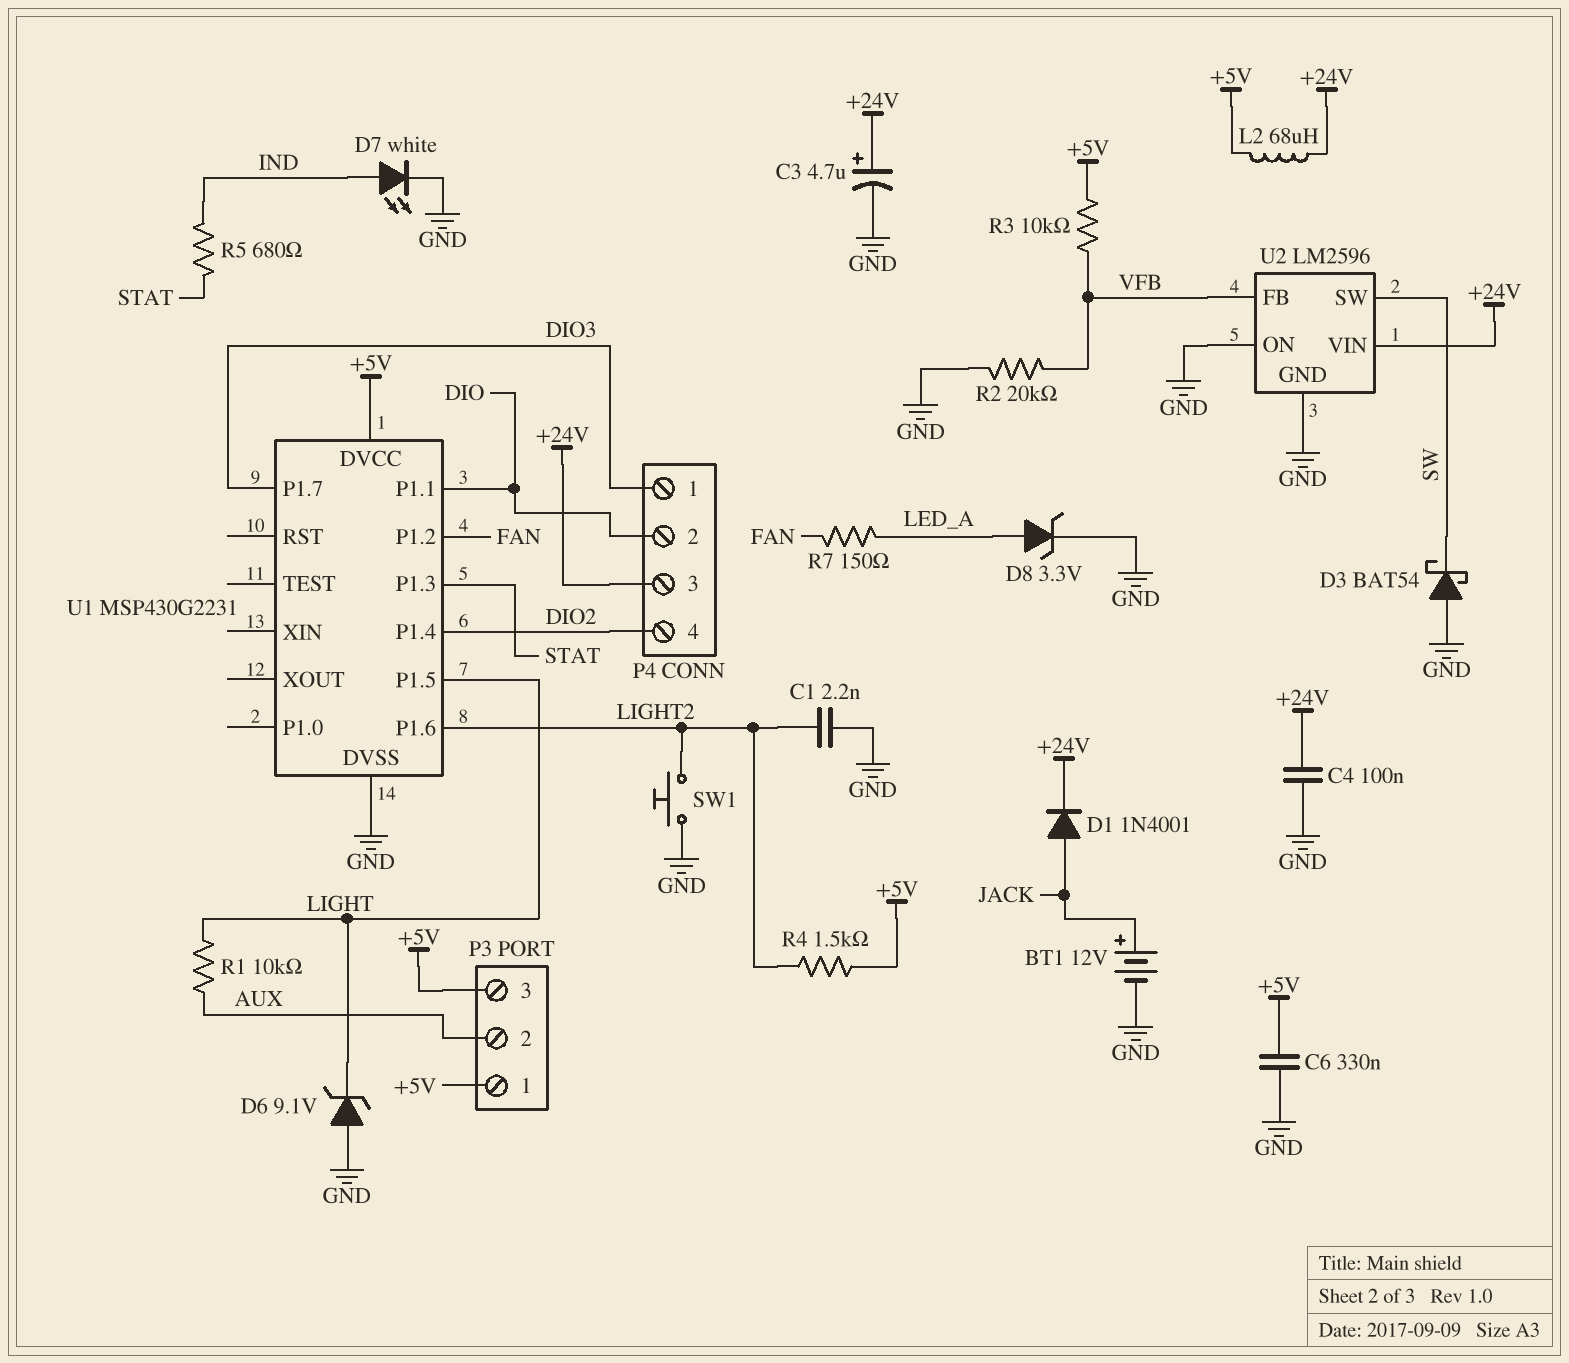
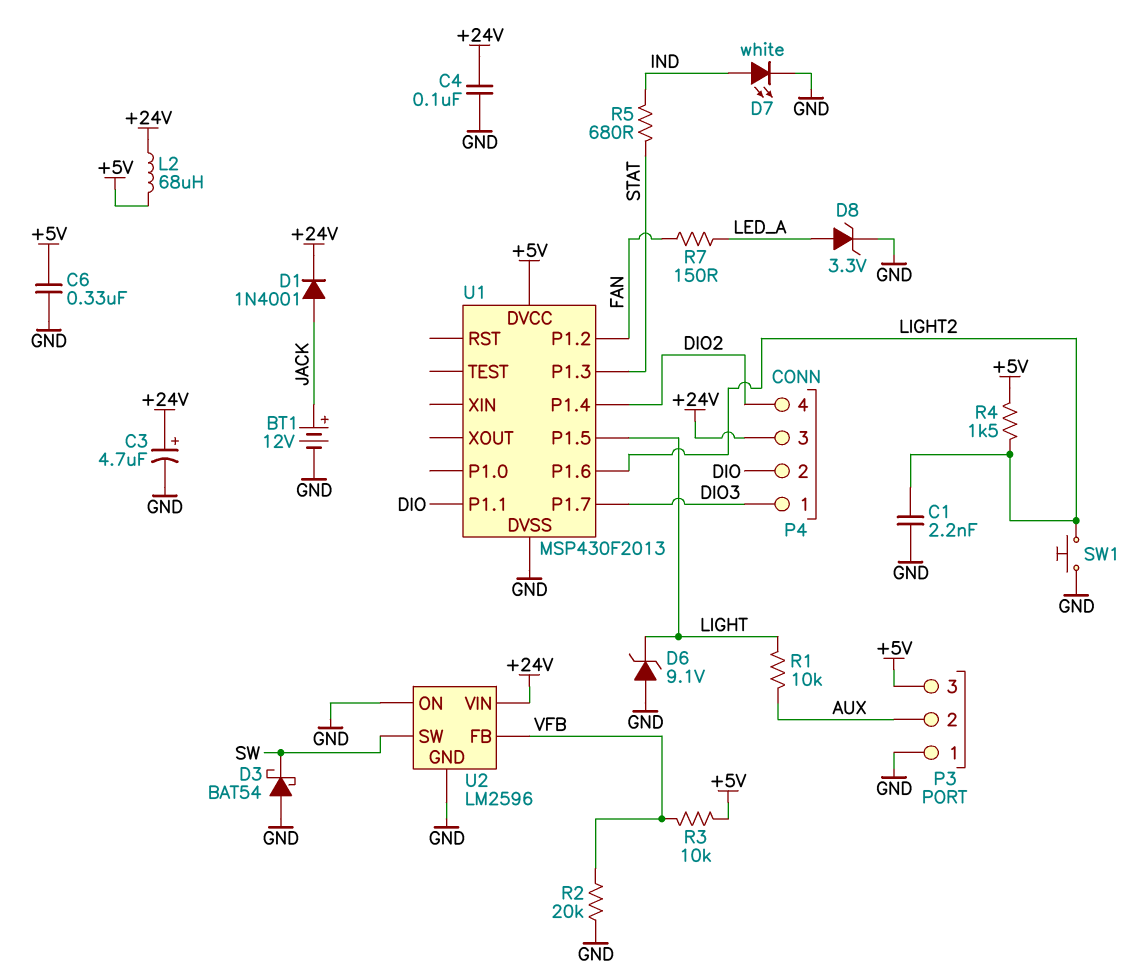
P3 pin 1: +5V -> GND
U1: MSP430G2231 -> MSP430F2013

